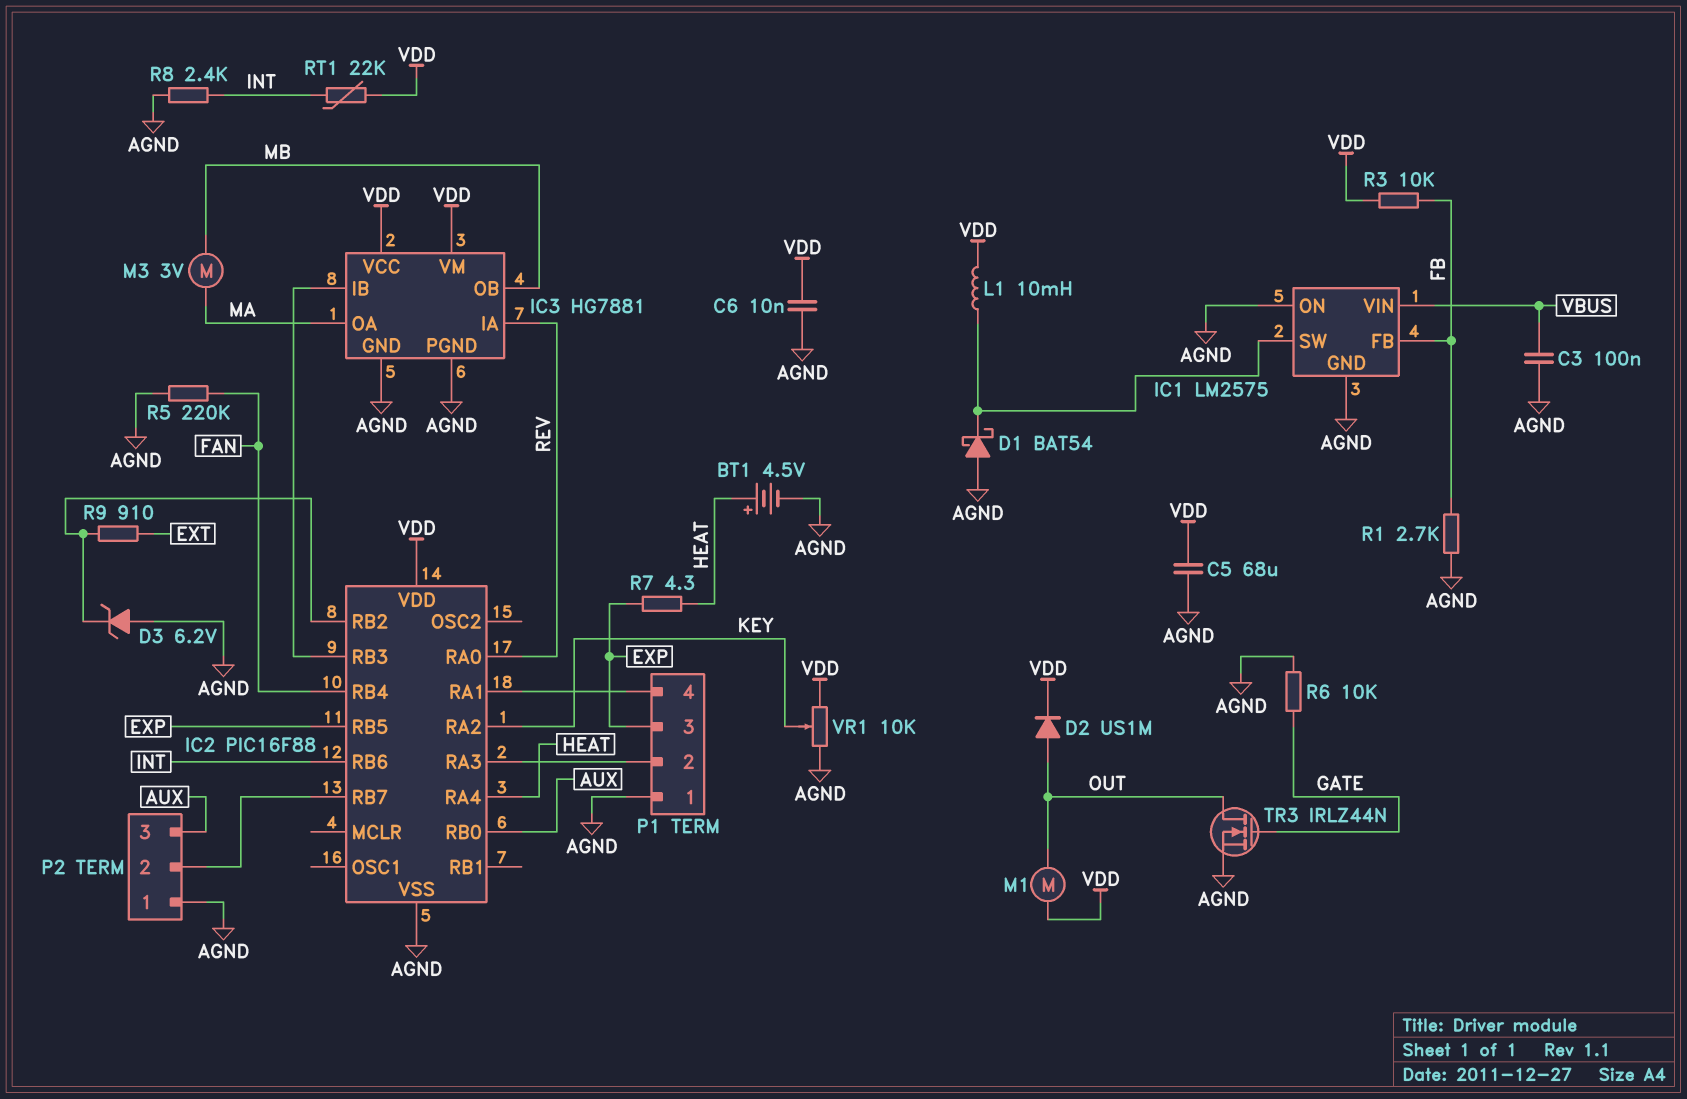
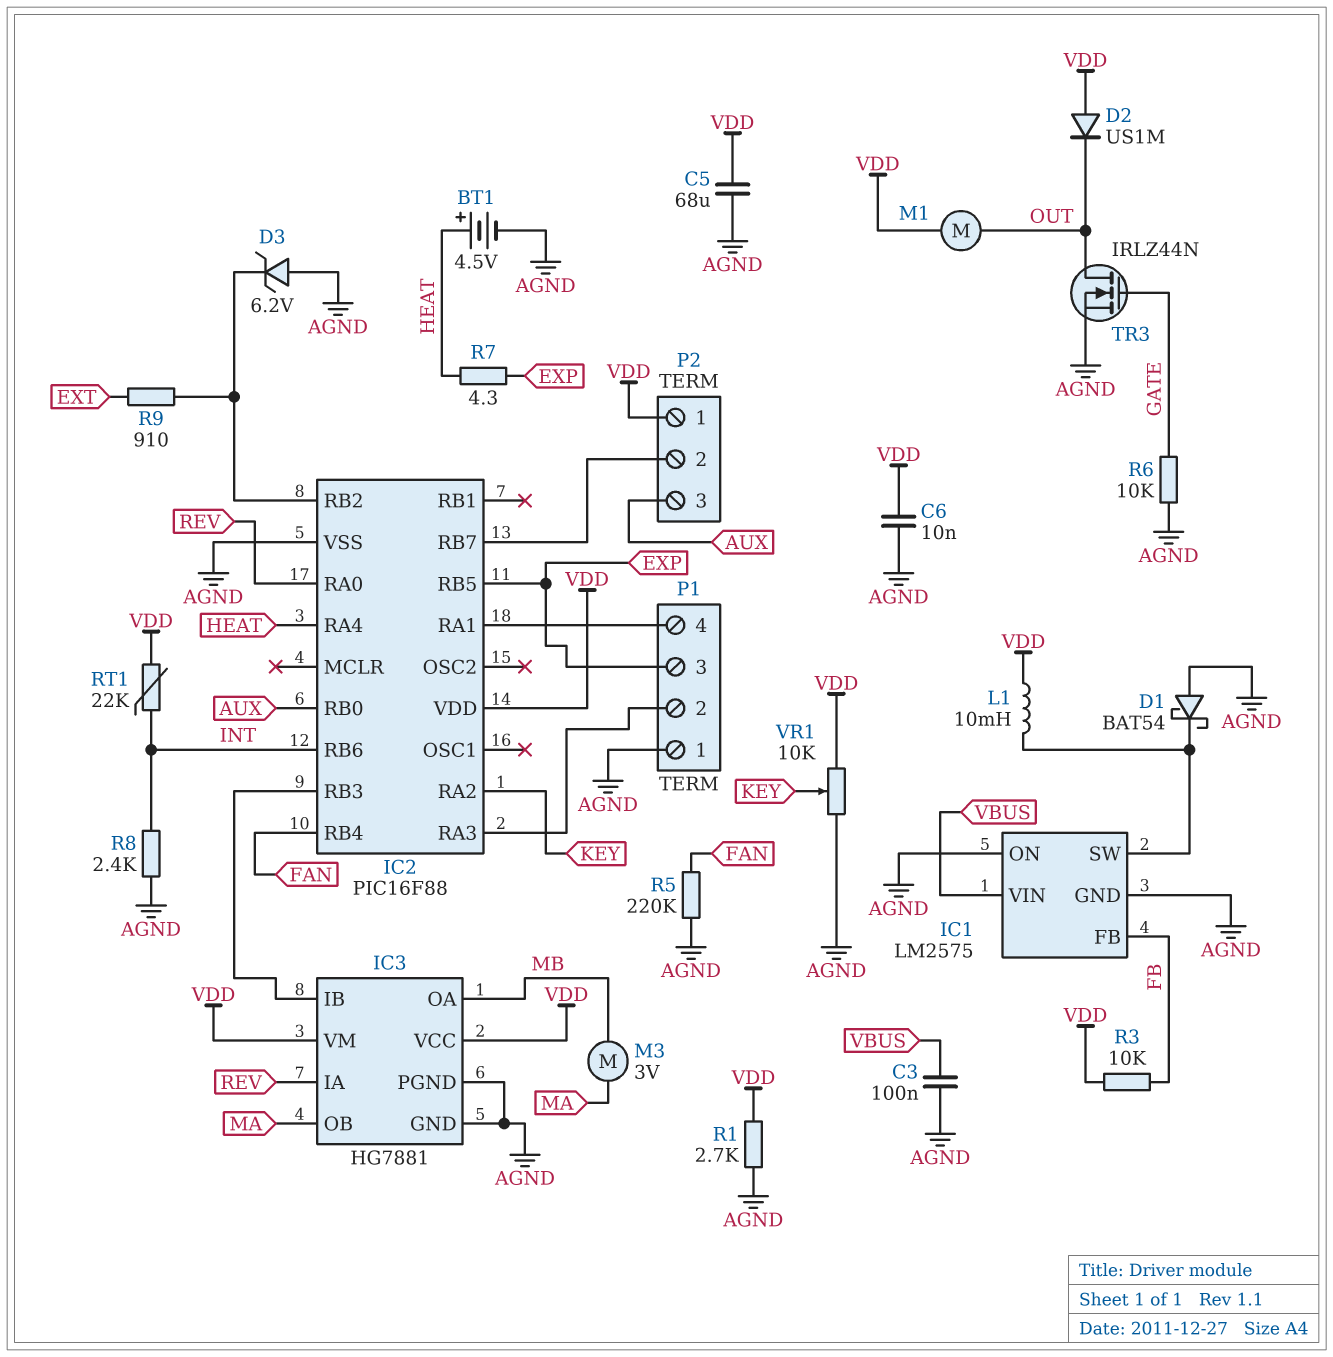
D2: diode US1M (A OUT, K VDD) -> diode US1M (A VDD, K OUT)
IC3 pin OA: MA -> MB
IC3 pin OB: MB -> MA
P2 pin 1: AGND -> VDD
R1: 2.7k (AGND, FB) -> 2.7k (AGND, VDD)

